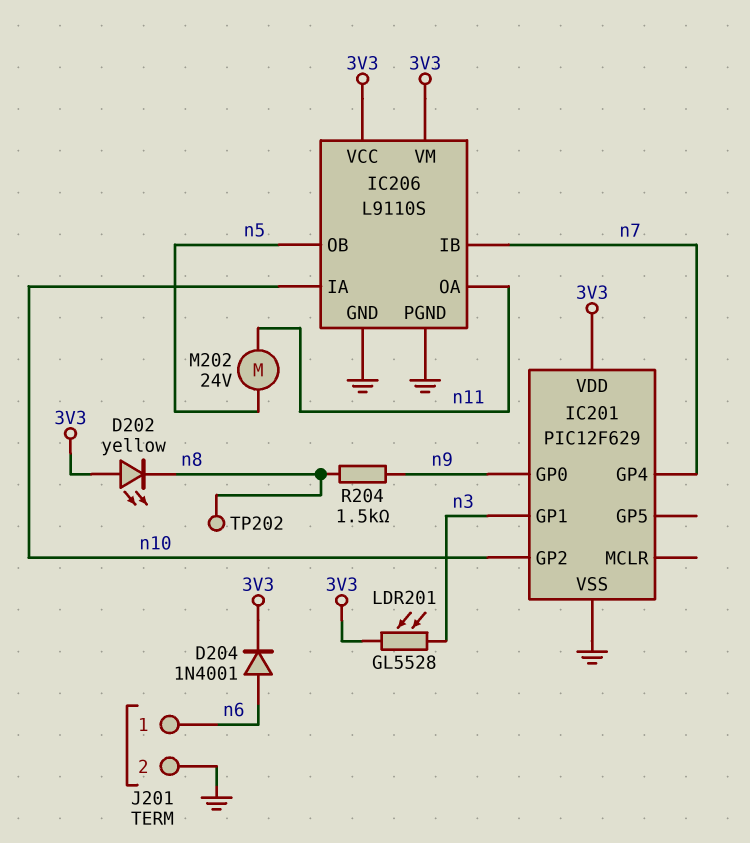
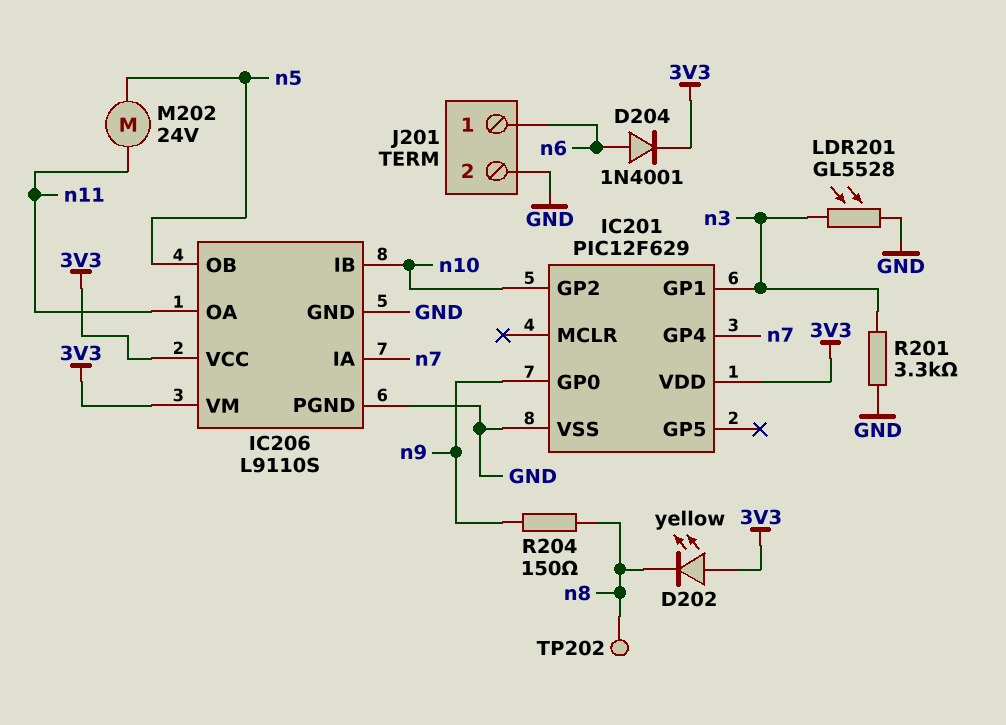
IC206 pin IA: n10 -> n7
IC206 pin IB: n7 -> n10
LDR201: GL5528 (3V3, n3) -> GL5528 (GND, n3)
R201: none -> 3.3k (GND, n3)
R204: 1.5k (n8, n9) -> 150 (n8, n9)

